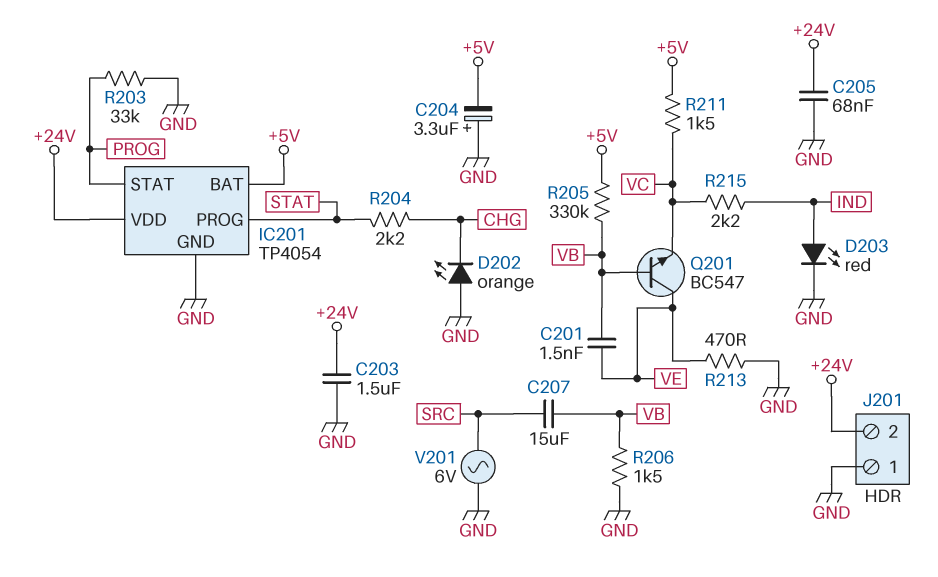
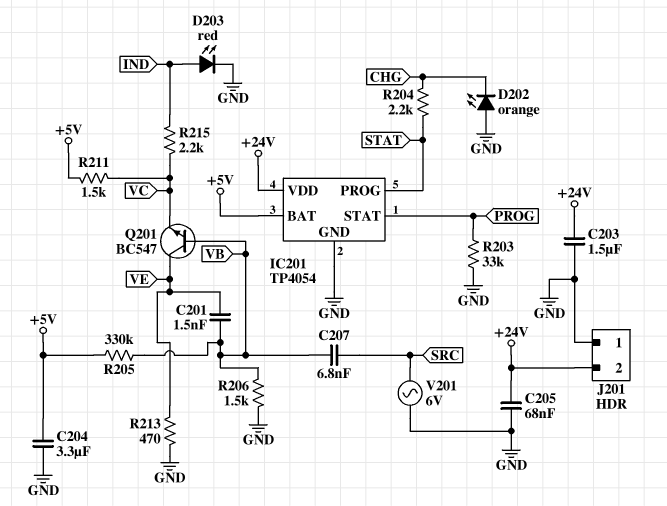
C204: 3.3uF (plus GND, minus +5V) -> 3.3uF (+5V, GND)
C207: 15uF (SRC, VB) -> 6.8nF (SRC, VB)

